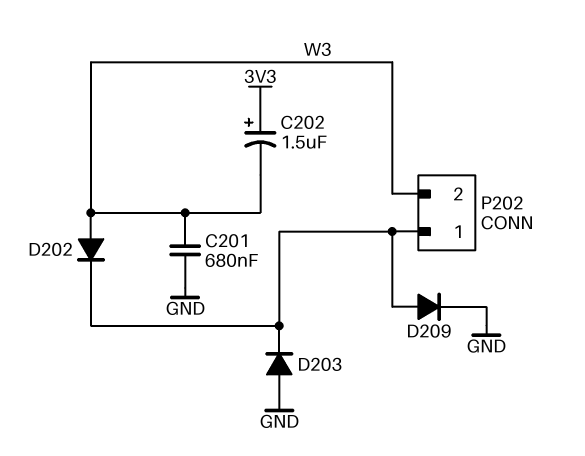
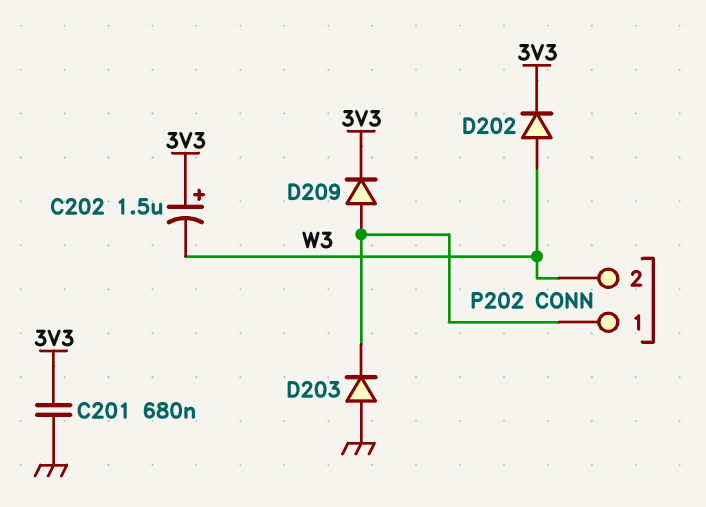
C201: 680nF (GND, W3) -> 680nF (3V3, GND)
D202: diode (A W3, K P202/1) -> diode (A W3, K 3V3)
D209: diode (A P202/1, K GND) -> diode (A P202/1, K 3V3)

